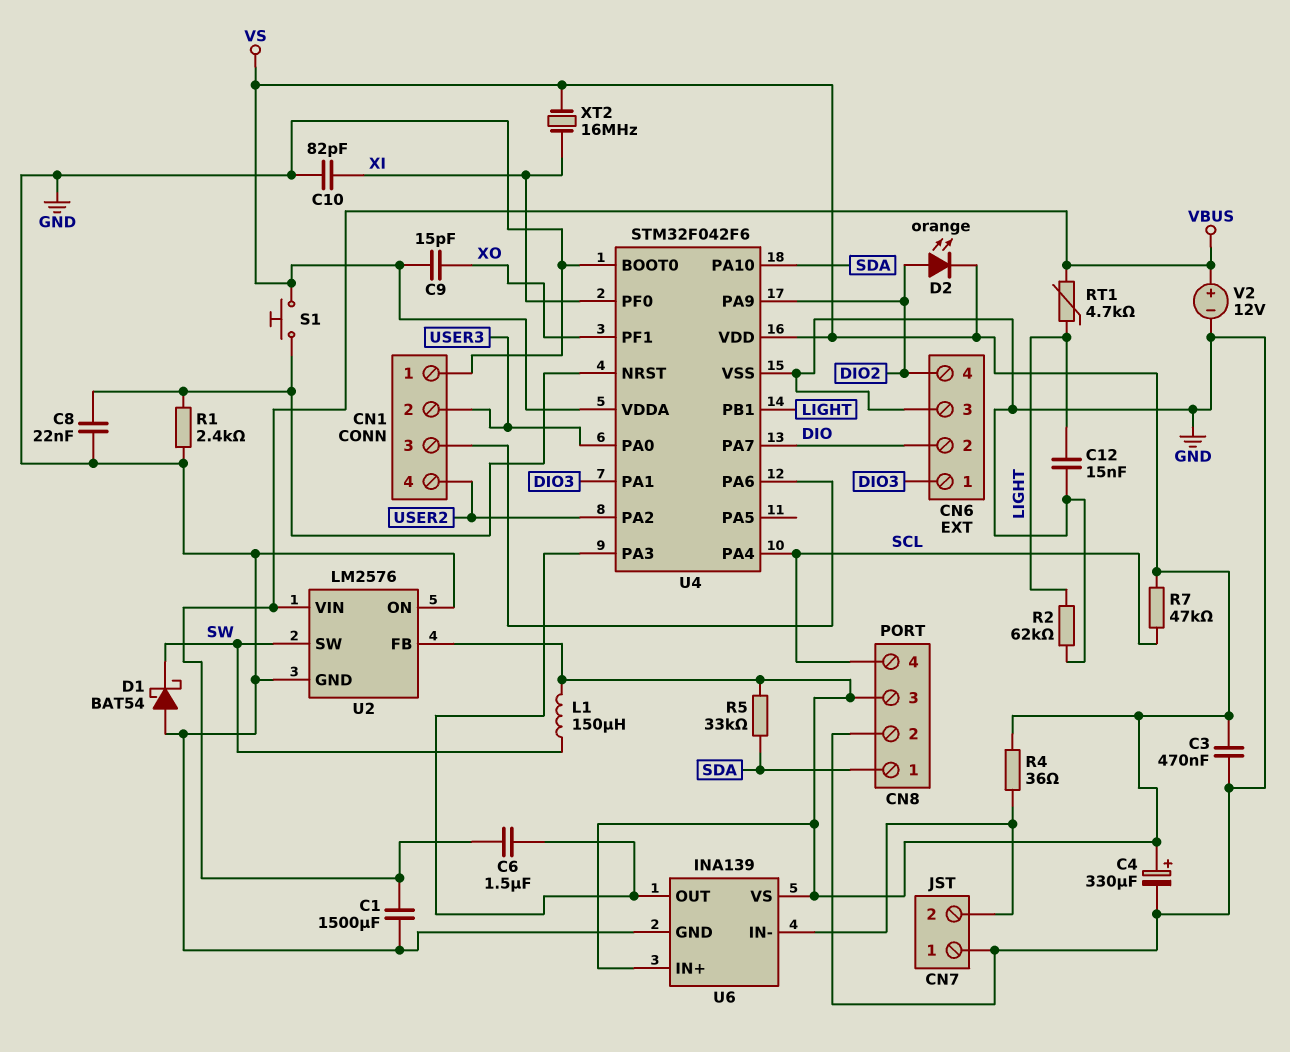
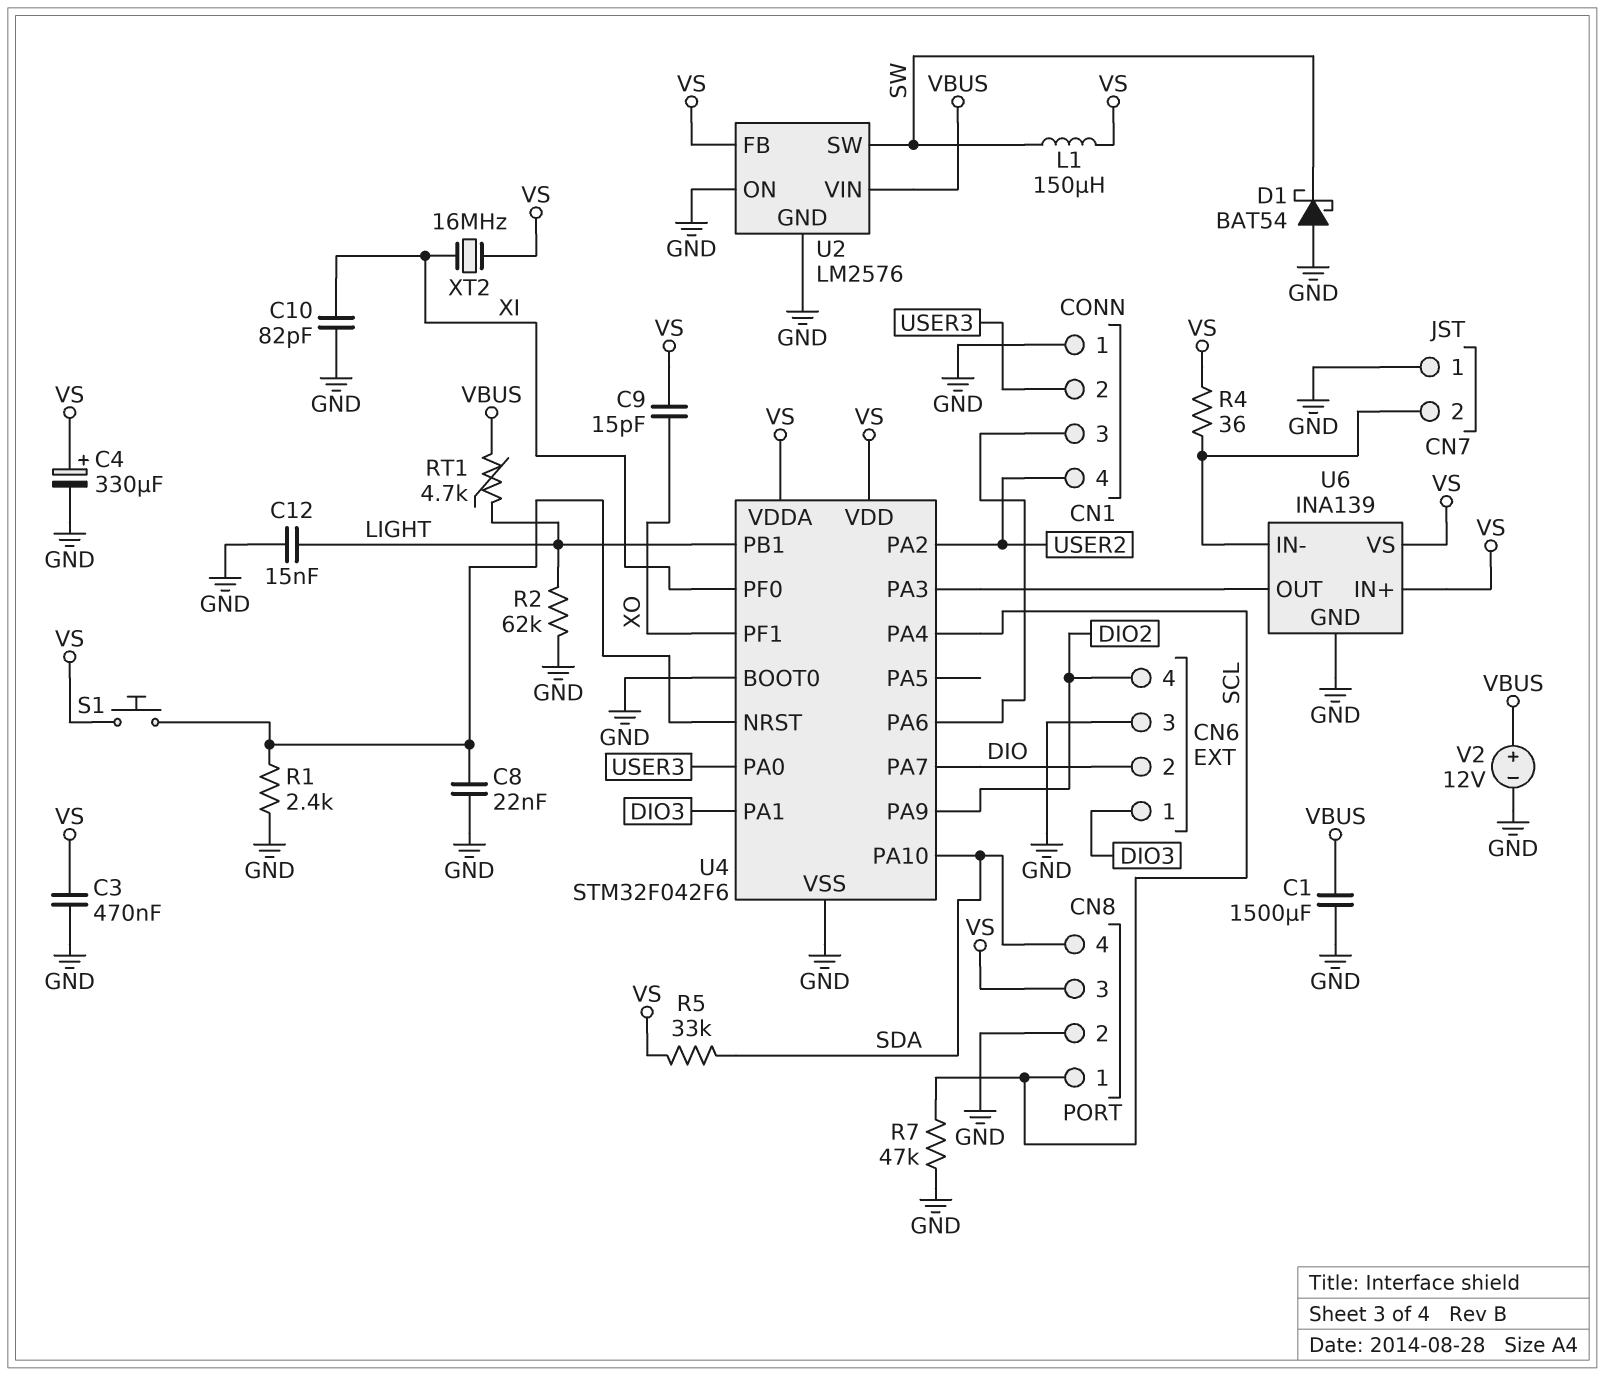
C6: 1.5uF (U4/PA3, VBUS) -> none
CN8 pin 1: SDA -> SCL
CN8 pin 4: SCL -> SDA
D2: LED orange (A DIO2, K VS) -> none
R7: 47k (SCL, VS) -> 47k (GND, SCL)

